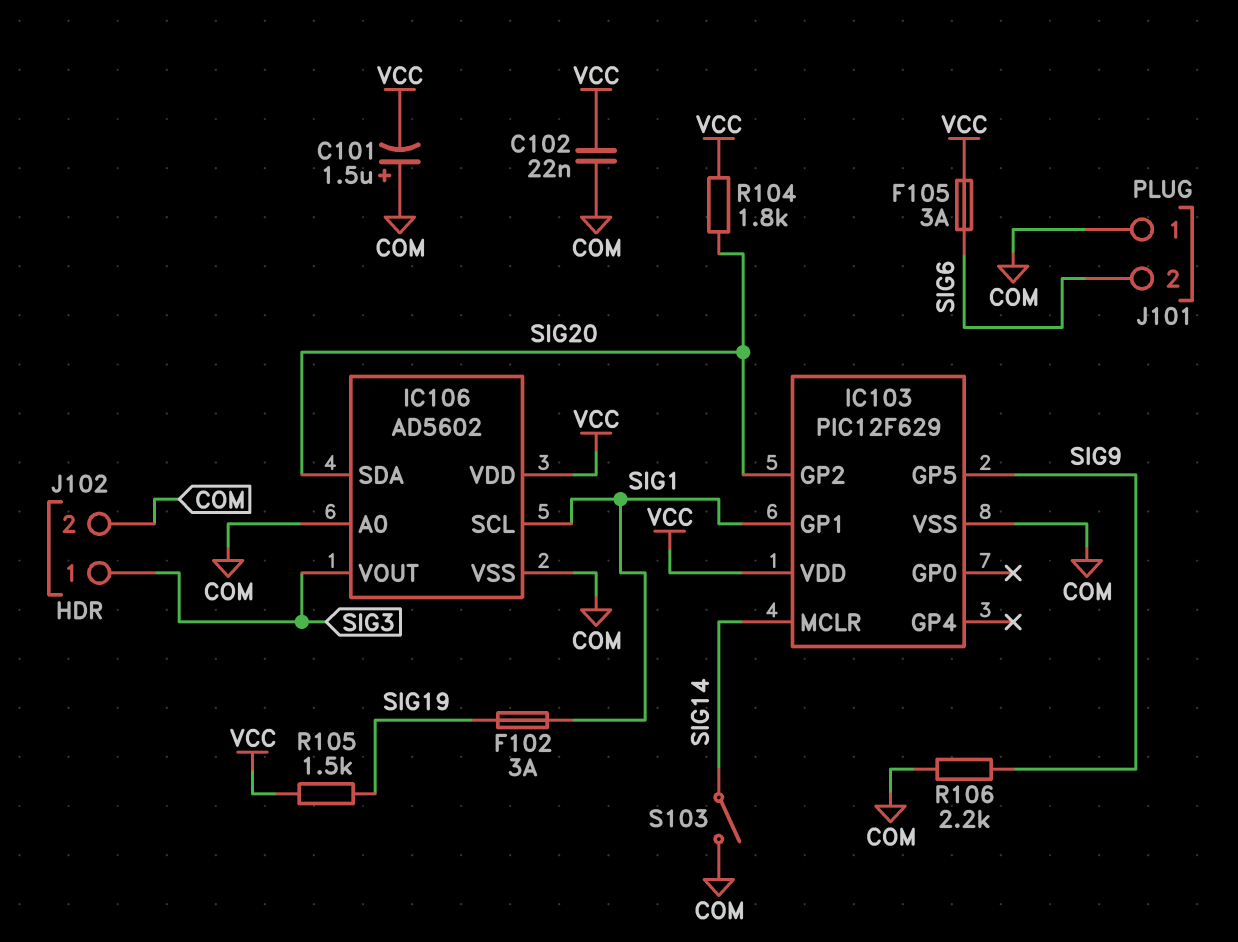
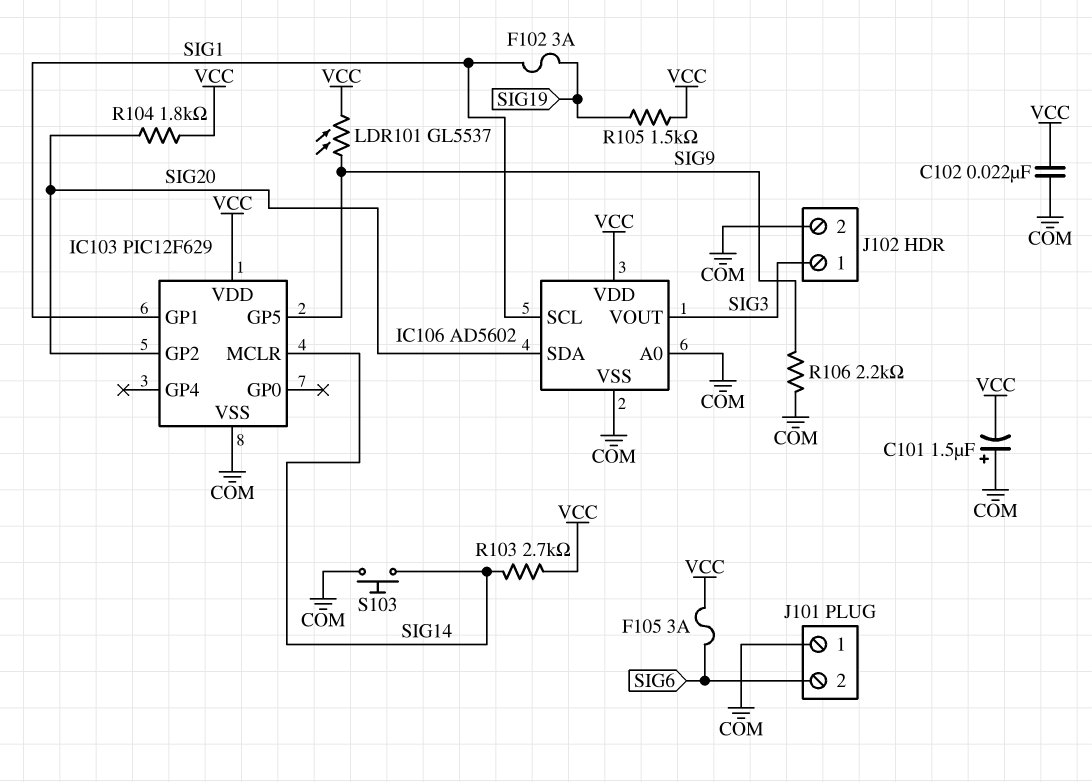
LDR101: none -> GL5537 (SIG9, VCC)
R103: none -> 2.7k (SIG14, VCC)
S103: switch (COM, SIG14) -> button (COM, SIG14)

